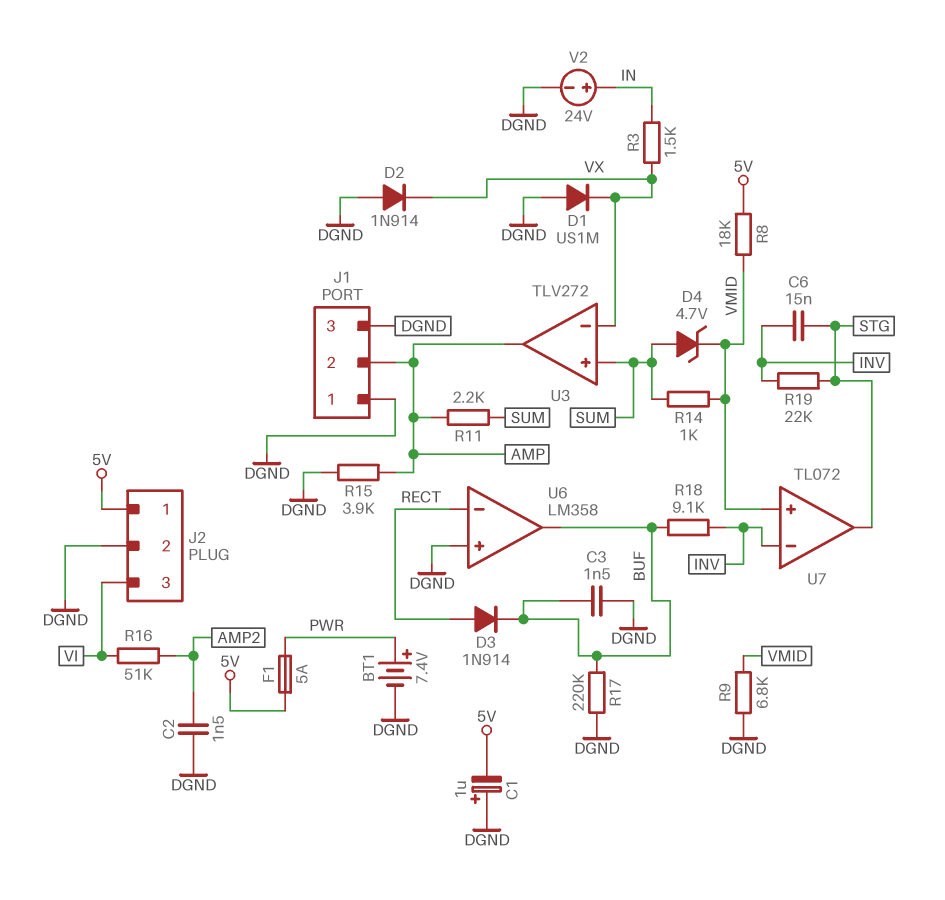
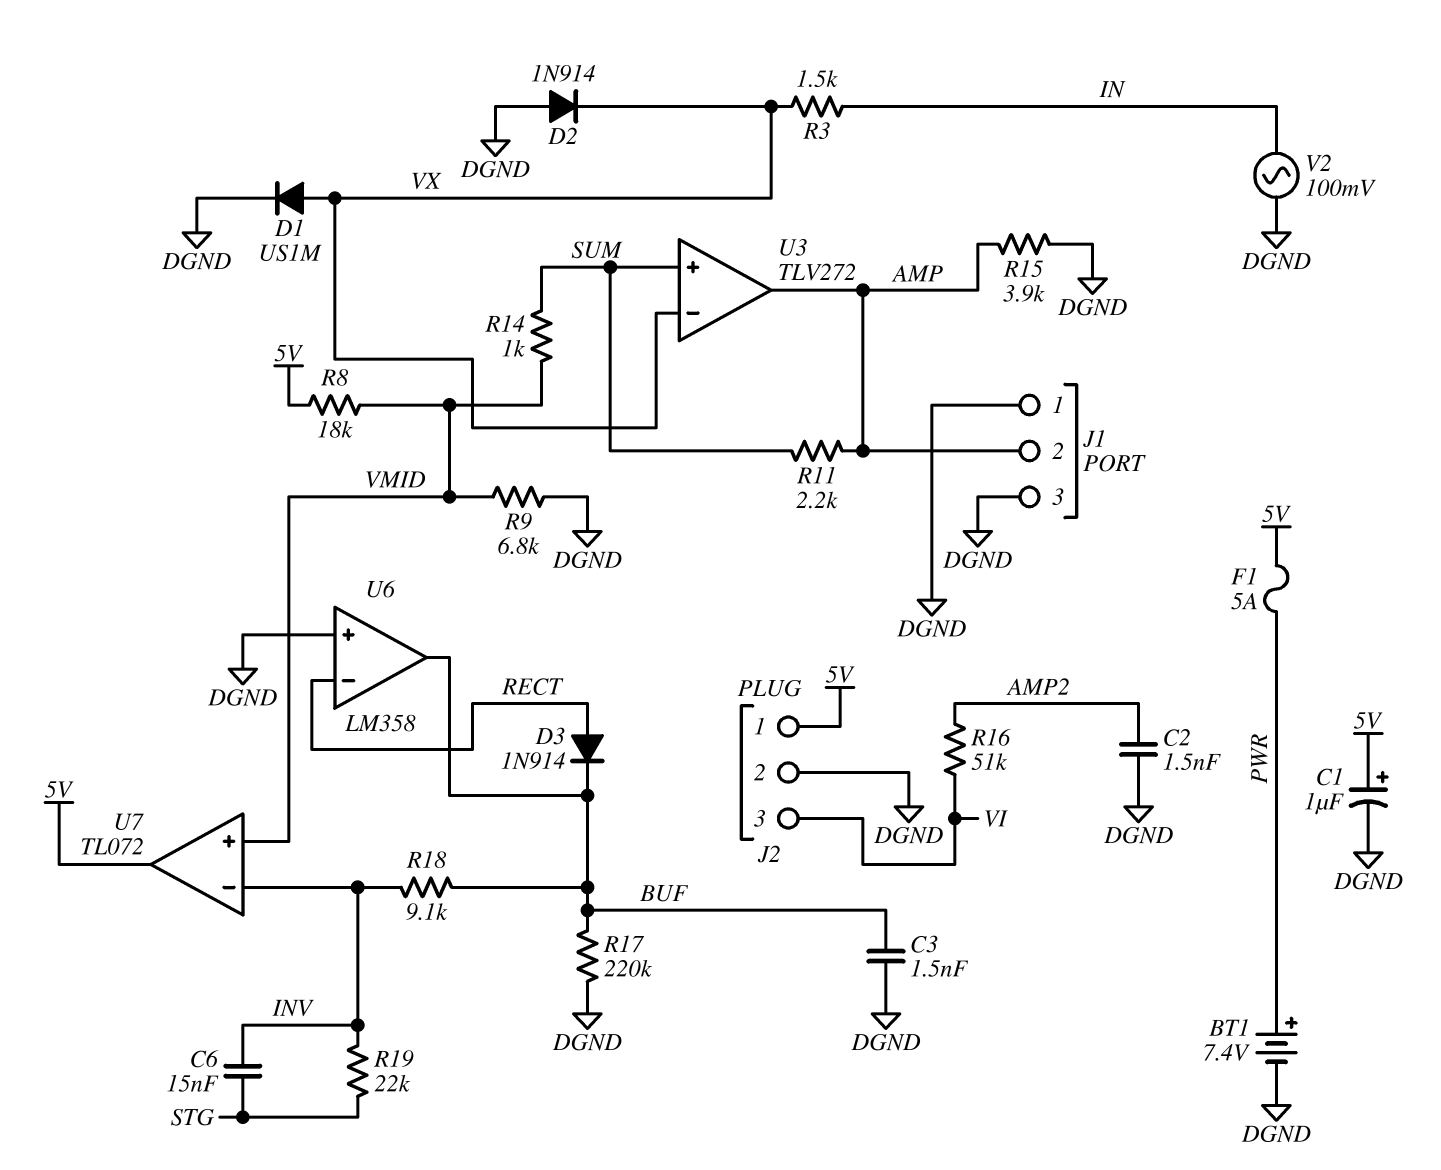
C1: 1uF (plus DGND, minus 5V) -> 1uF (plus 5V, minus DGND)
D1: diode US1M (A DGND, K VX) -> diode US1M (A VX, K DGND)
D4: zener 4.7V (A SUM, K VMID) -> none
U7 pin out: STG -> 5V
V2: 24V (plus IN, minus DGND) -> AC 100mV (DGND, IN)

